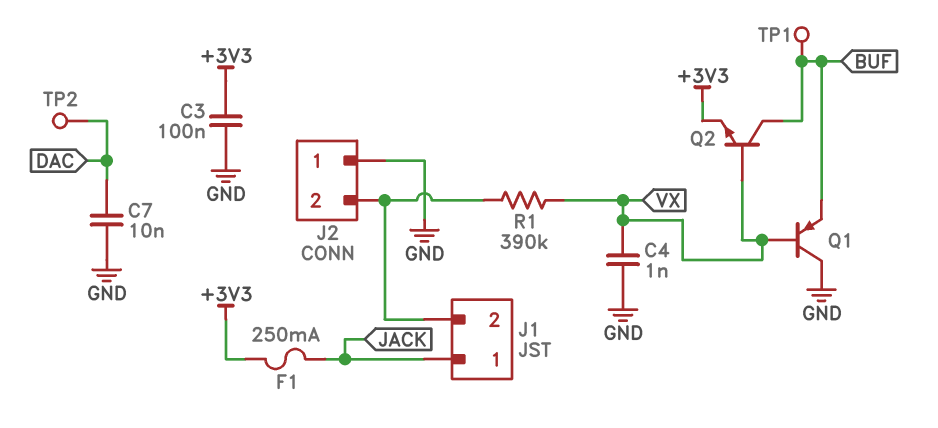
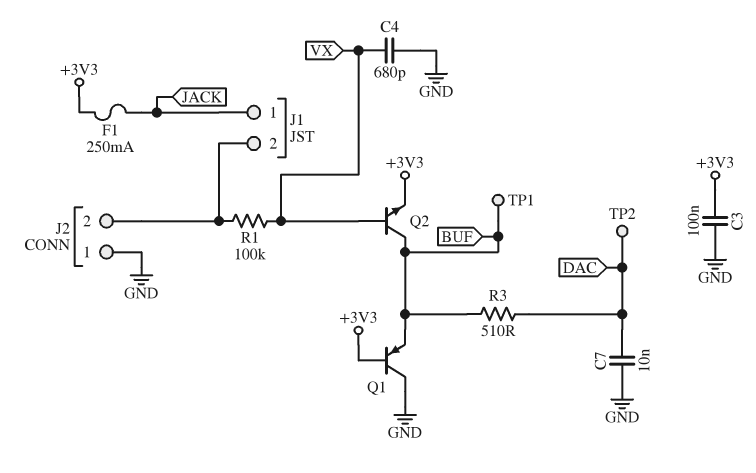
C4: 1nF (GND, VX) -> 680pF (GND, VX)
Q1: PNP (B VX, C GND, E BUF) -> PNP (B +3V3, C GND, E BUF)
R1: 390k (J1/2, VX) -> 100k (J1/2, VX)
R3: none -> 510 (BUF, DAC)

